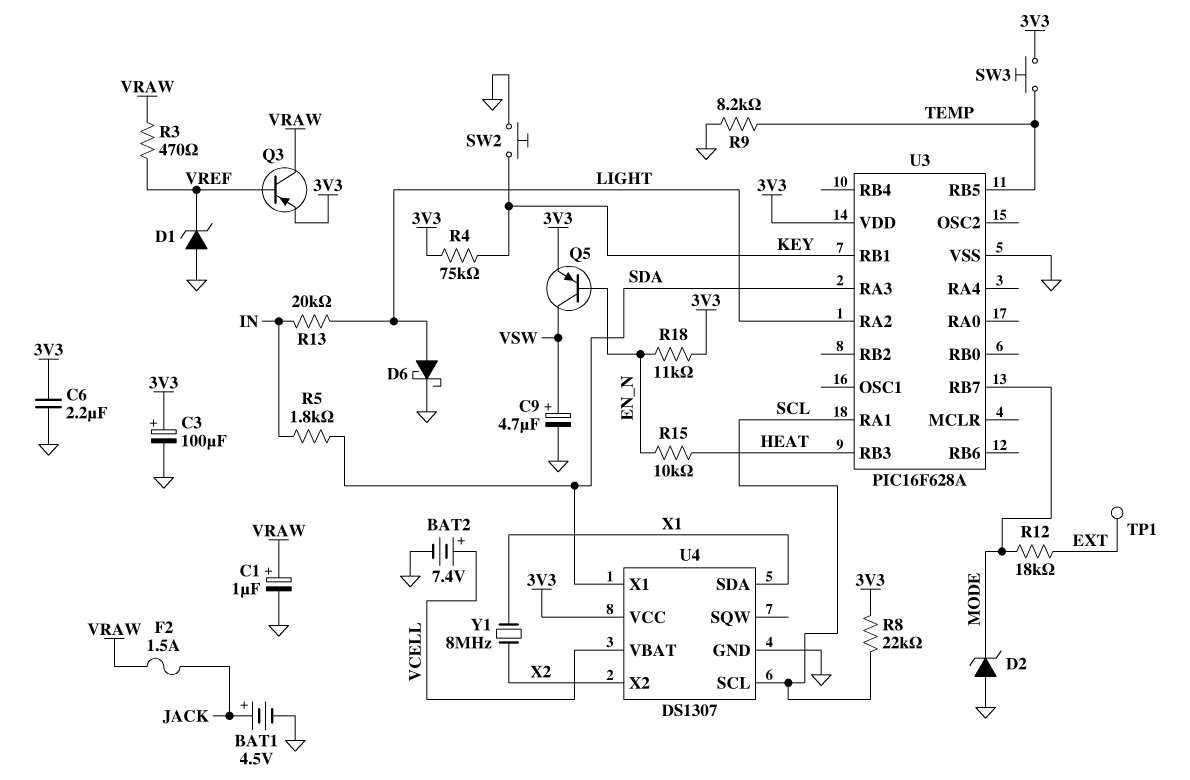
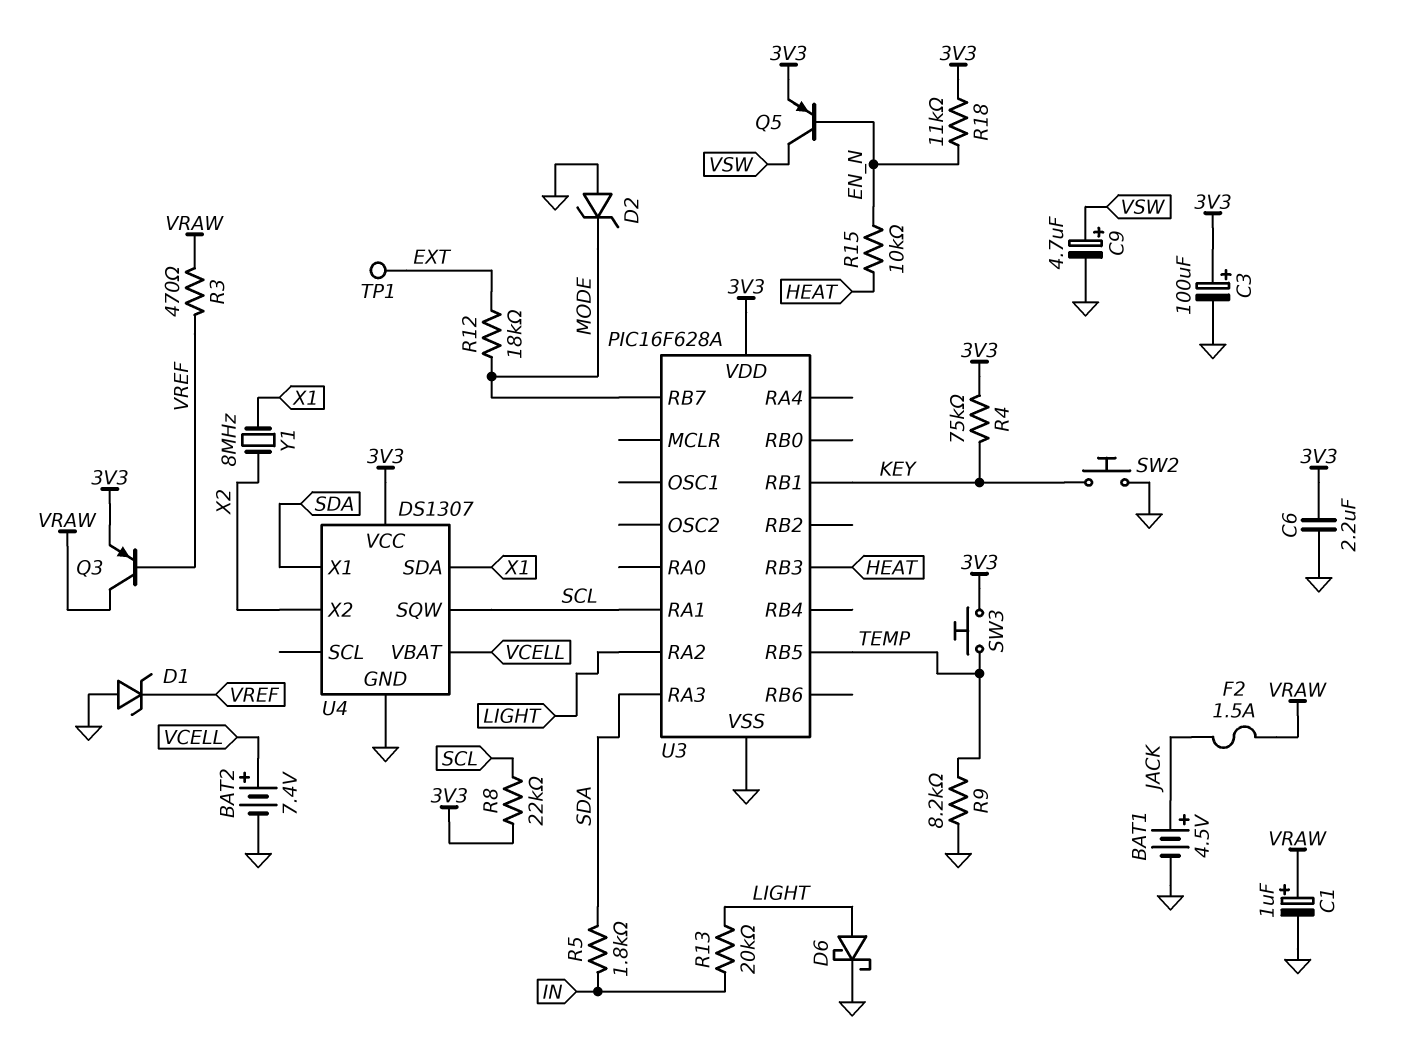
U4 pin SCL: SCL -> none
U4 pin SQW: none -> SCL

